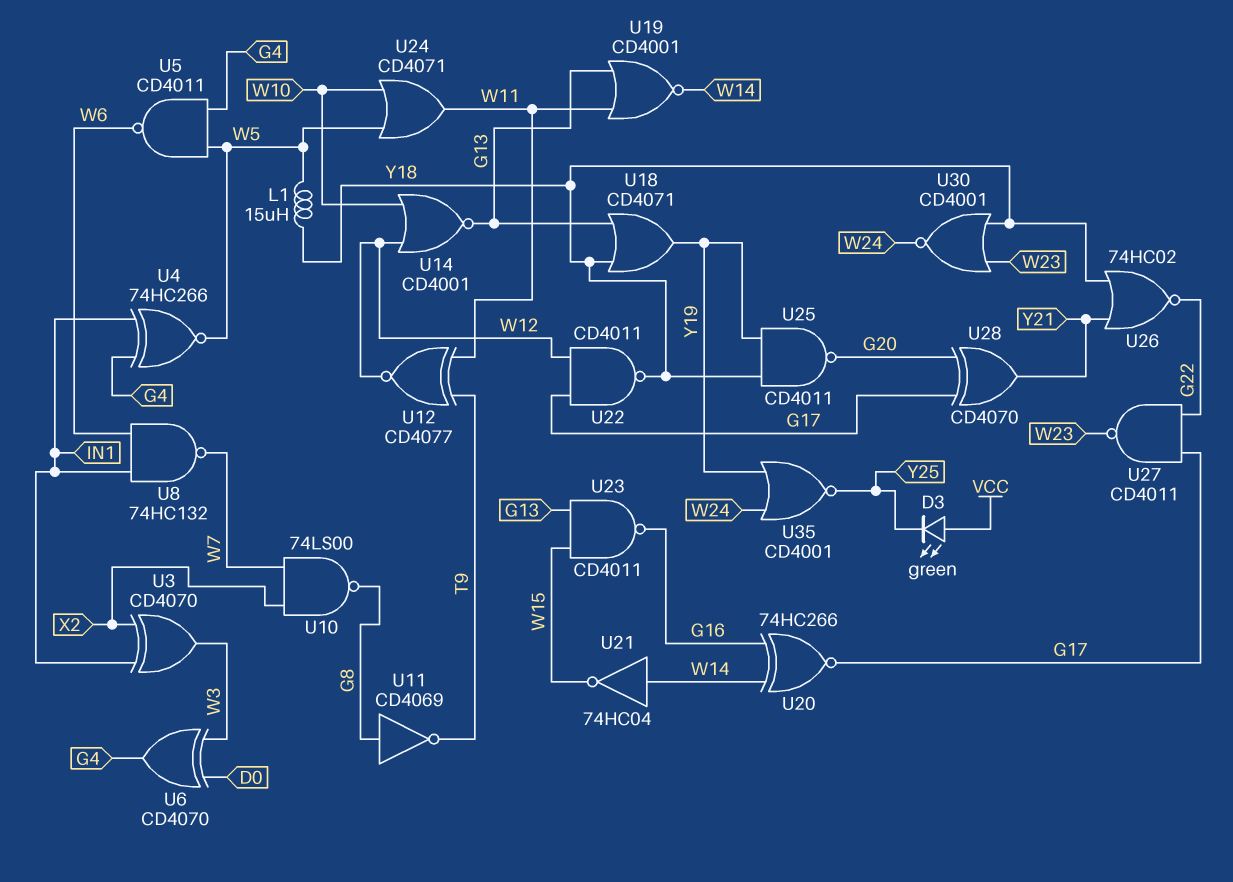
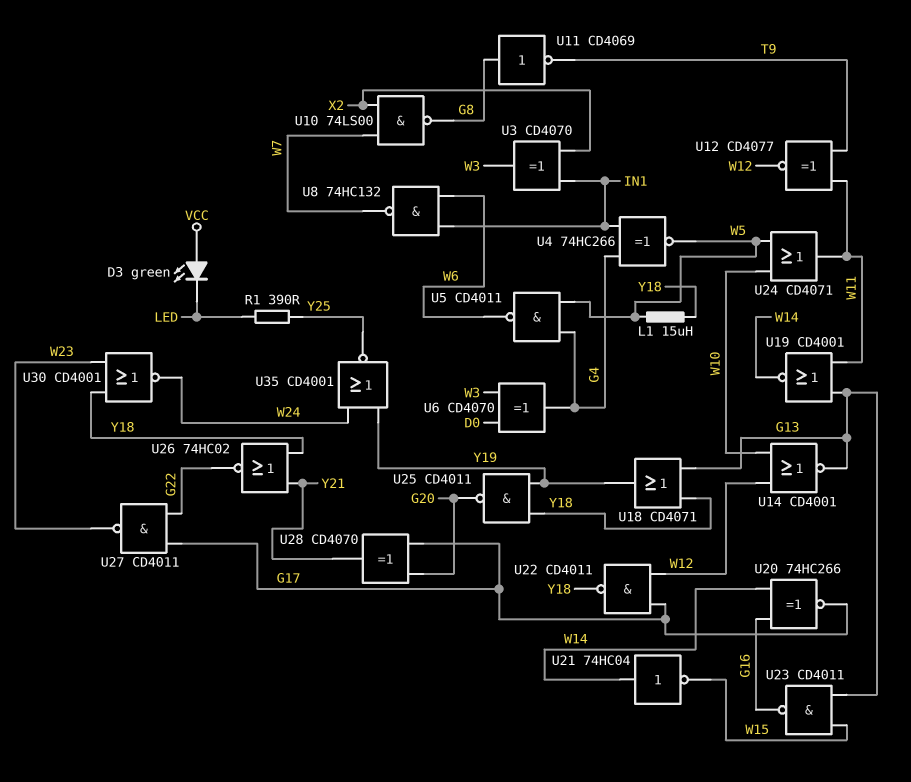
D3: LED green (A VCC, K Y25) -> LED green (A VCC, K LED)
R1: none -> 390 (LED, Y25)

